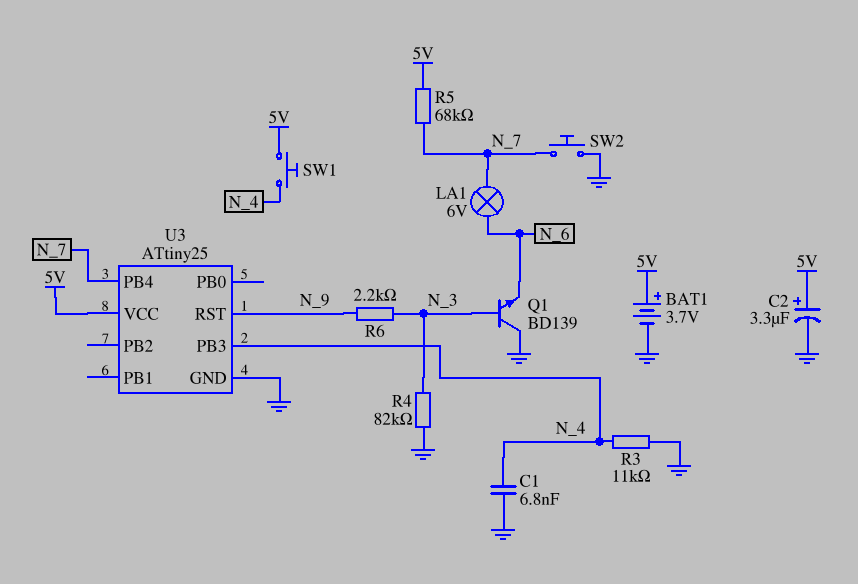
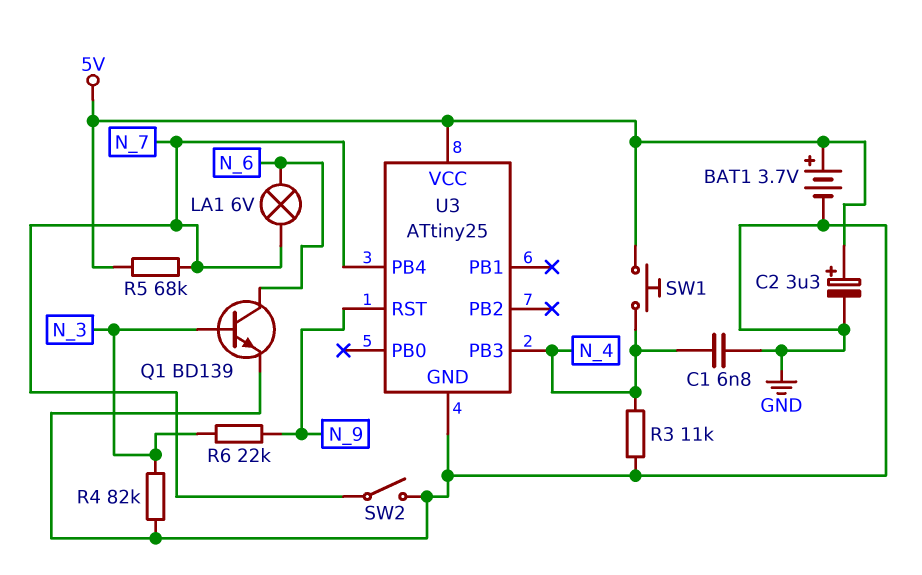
Q1: NPN BD139 (B N_3, C GND, E N_6) -> NPN BD139 (B N_3, C N_6, E GND)
R6: 2.2k (N_3, N_9) -> 22k (N_3, N_9)
SW2: button (GND, N_7) -> switch (GND, N_7)

